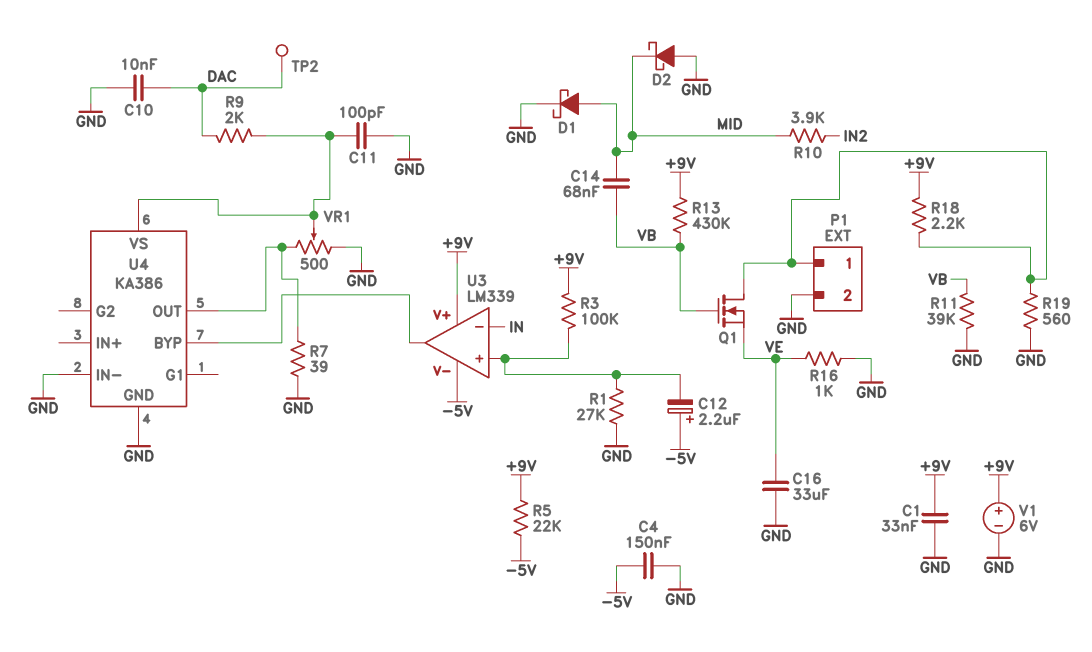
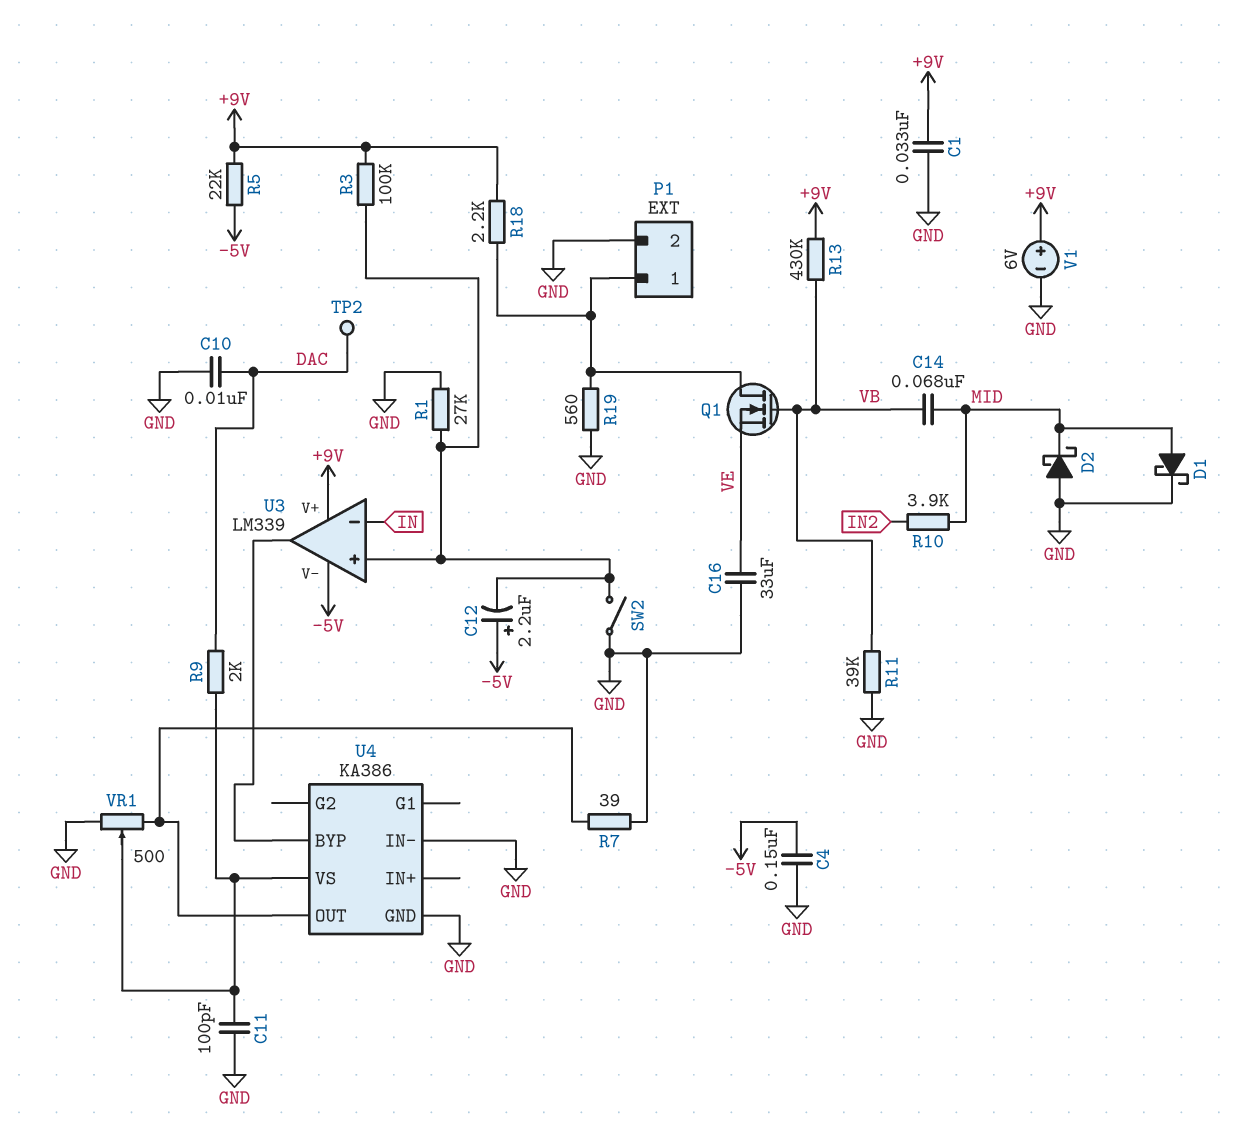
R16: 1k (GND, VE) -> none
SW2: none -> switch (GND, U3/in+)

